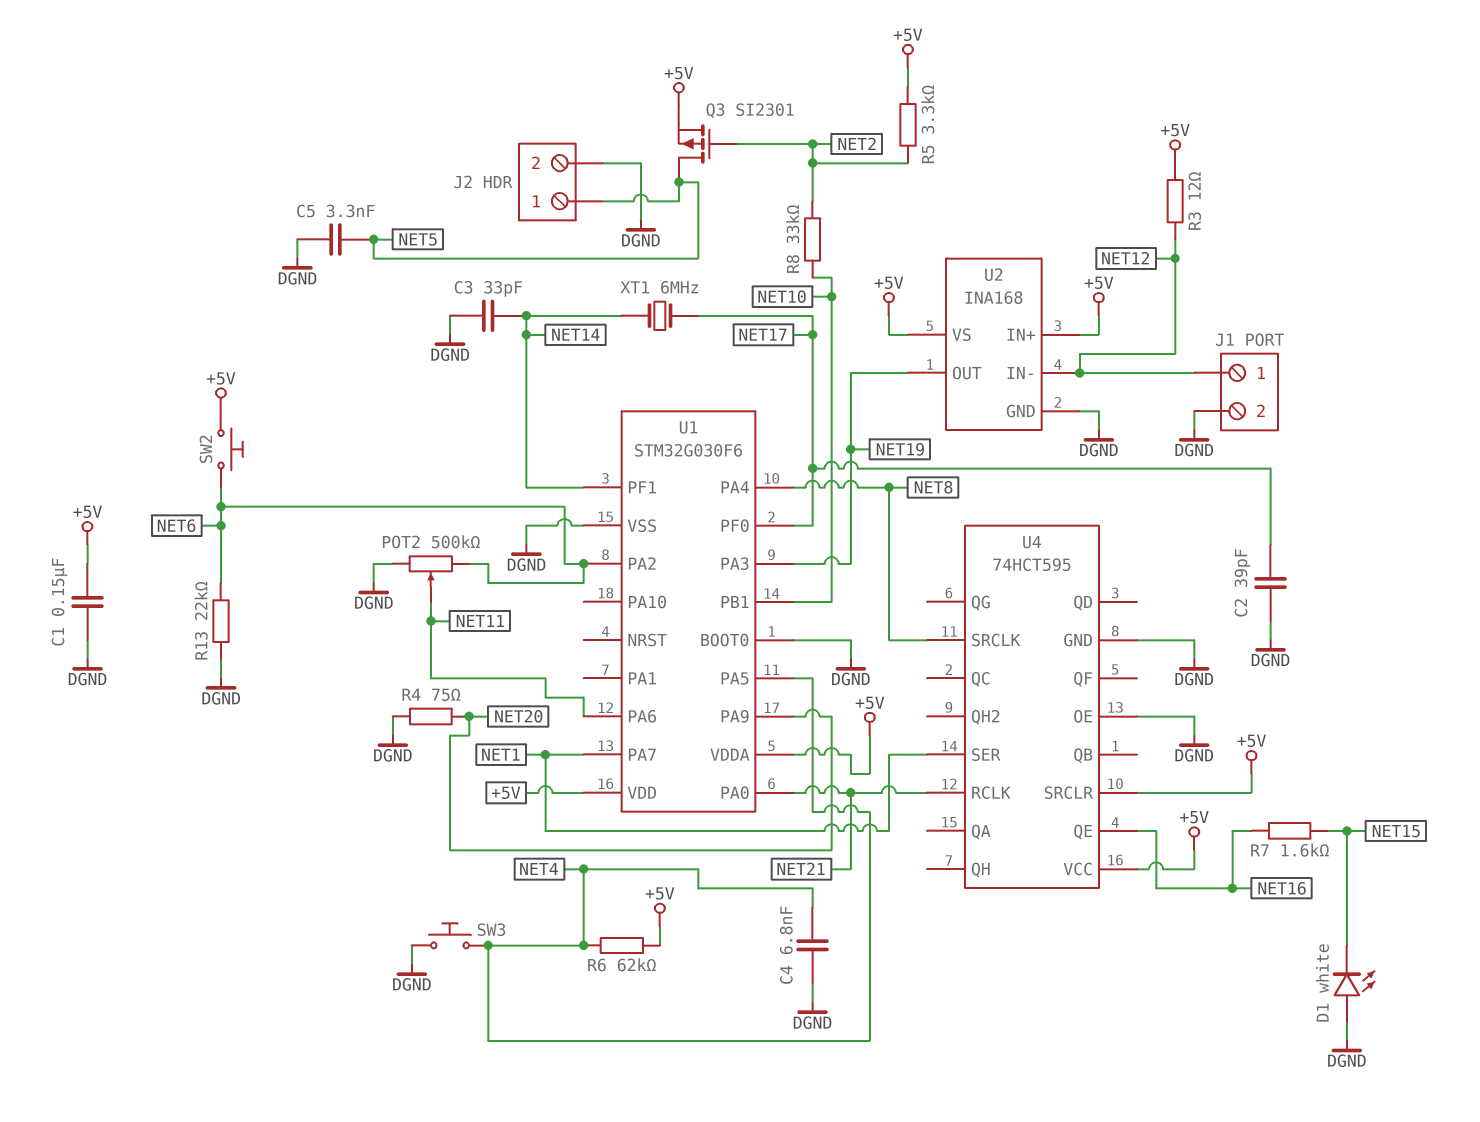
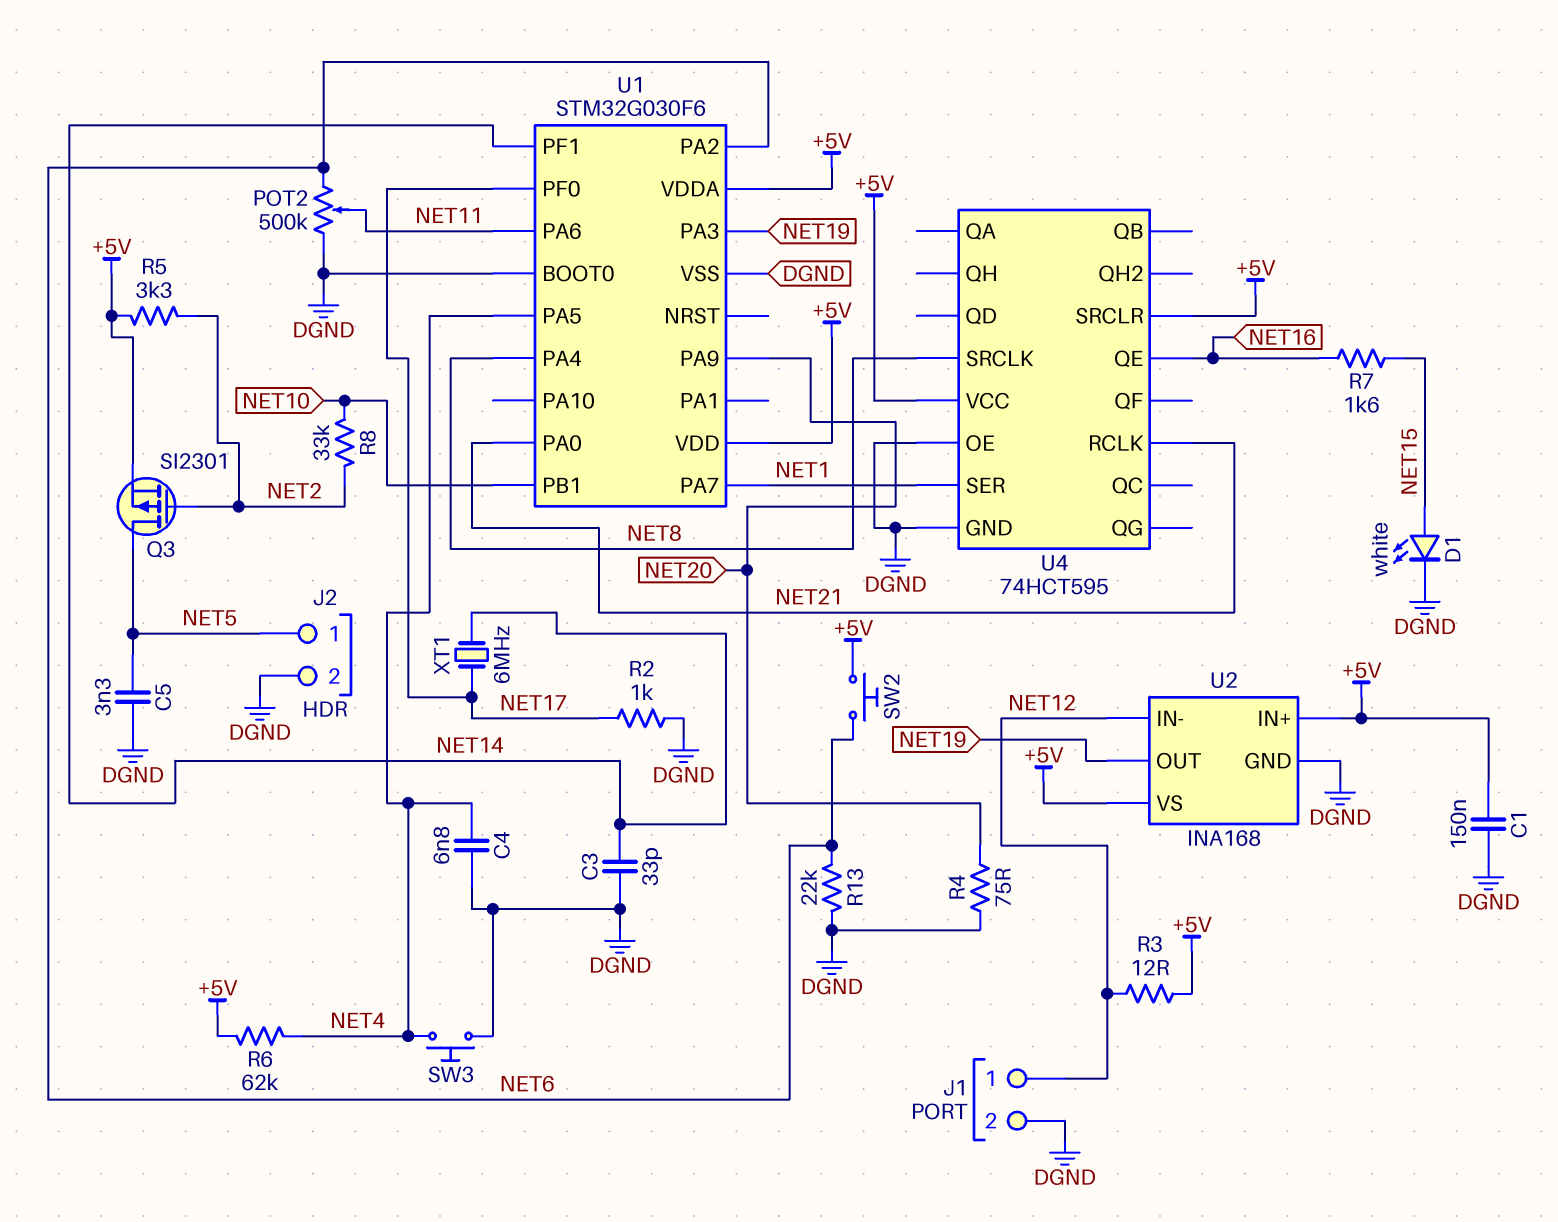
C2: 39pF (DGND, NET17) -> none
D1: LED white (A DGND, K NET15) -> LED white (A NET15, K DGND)
R2: none -> 1k (DGND, NET17)

